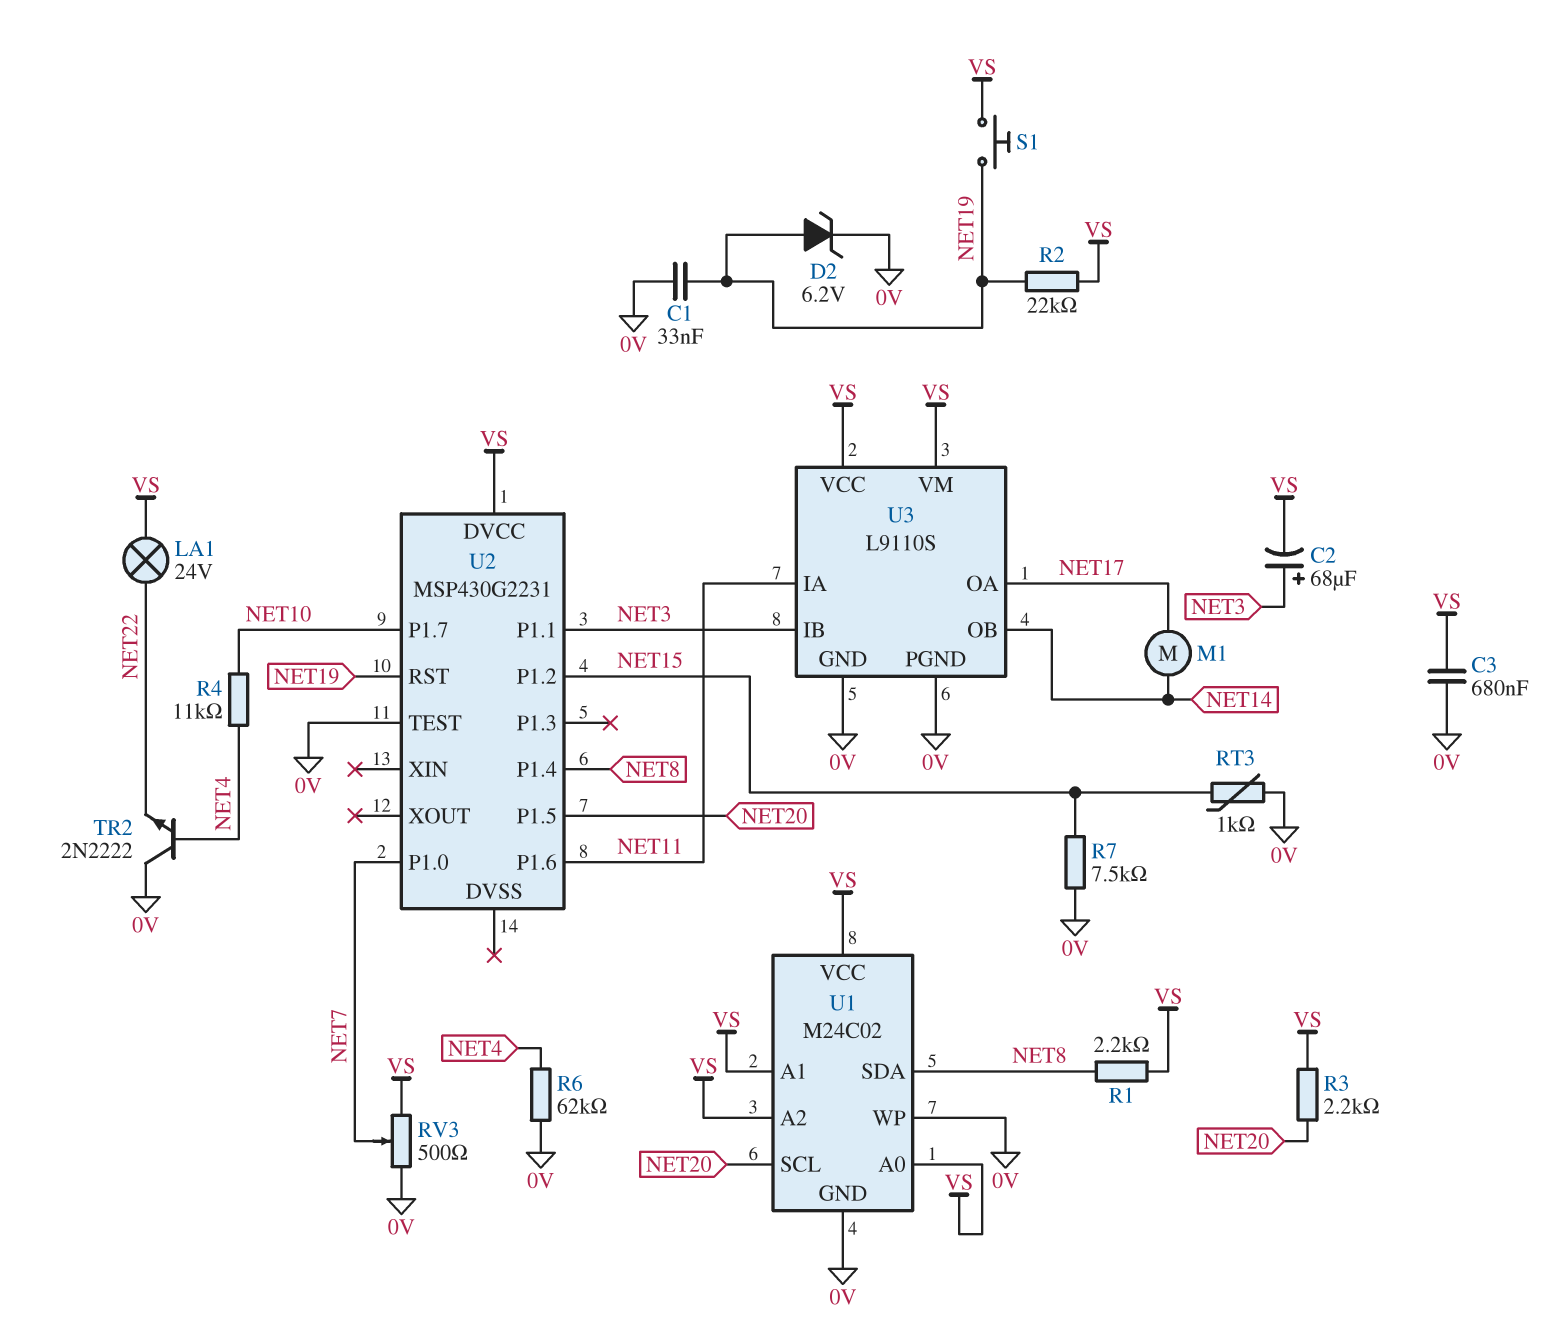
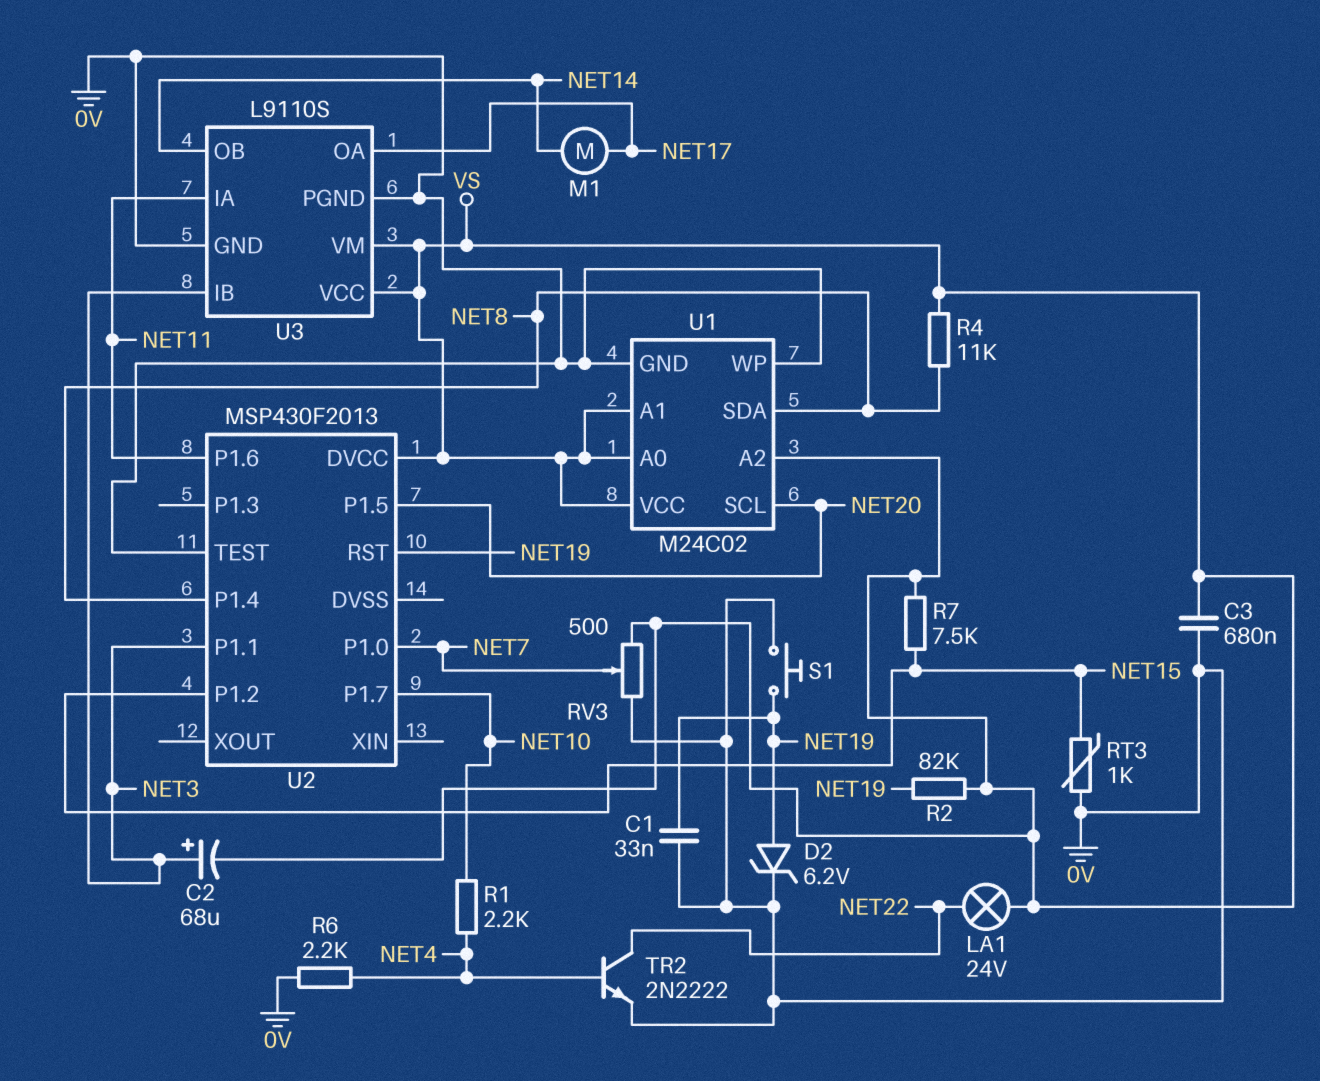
R1: 2.2k (NET8, VS) -> 2.2k (NET4, NET10)
R2: 22k (NET19, VS) -> 82k (NET19, VS)
R3: 2.2k (NET20, VS) -> none
R4: 11k (NET4, NET10) -> 11k (NET8, VS)
R6: 62k (0V, NET4) -> 2.2k (0V, NET4)
R7: 7.5k (0V, NET15) -> 7.5k (NET15, VS)
S1: button (NET19, VS) -> button (0V, NET19)
TR2: NPN 2N2222 (B NET4, C 0V, E NET22) -> NPN 2N2222 (B NET4, C NET22, E 0V)
U2: MSP430G2231 -> MSP430F2013

